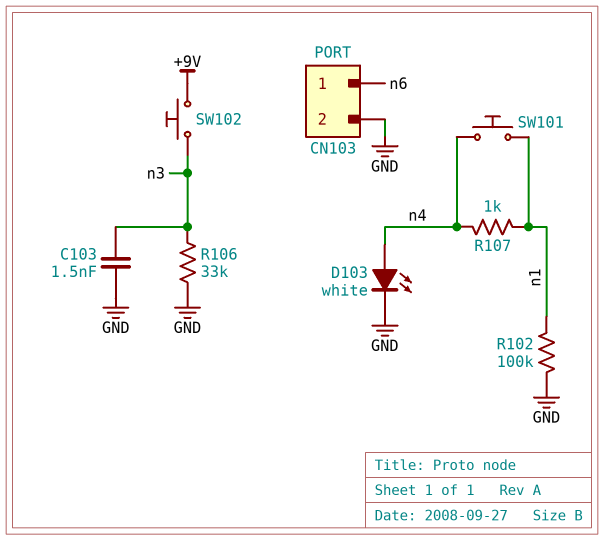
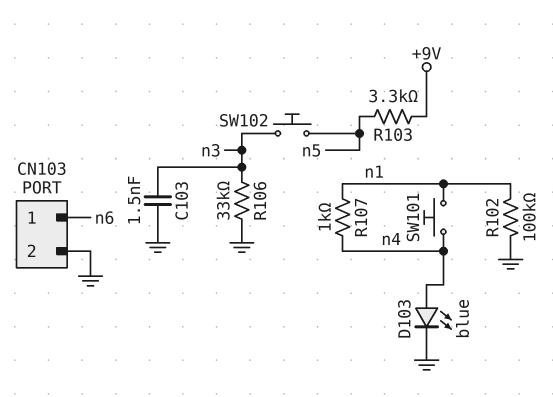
D103: LED white (A n4, K GND) -> LED blue (A n4, K GND)
R103: none -> 3.3k (+9V, n5)
SW102: button (+9V, n3) -> button (n3, n5)

